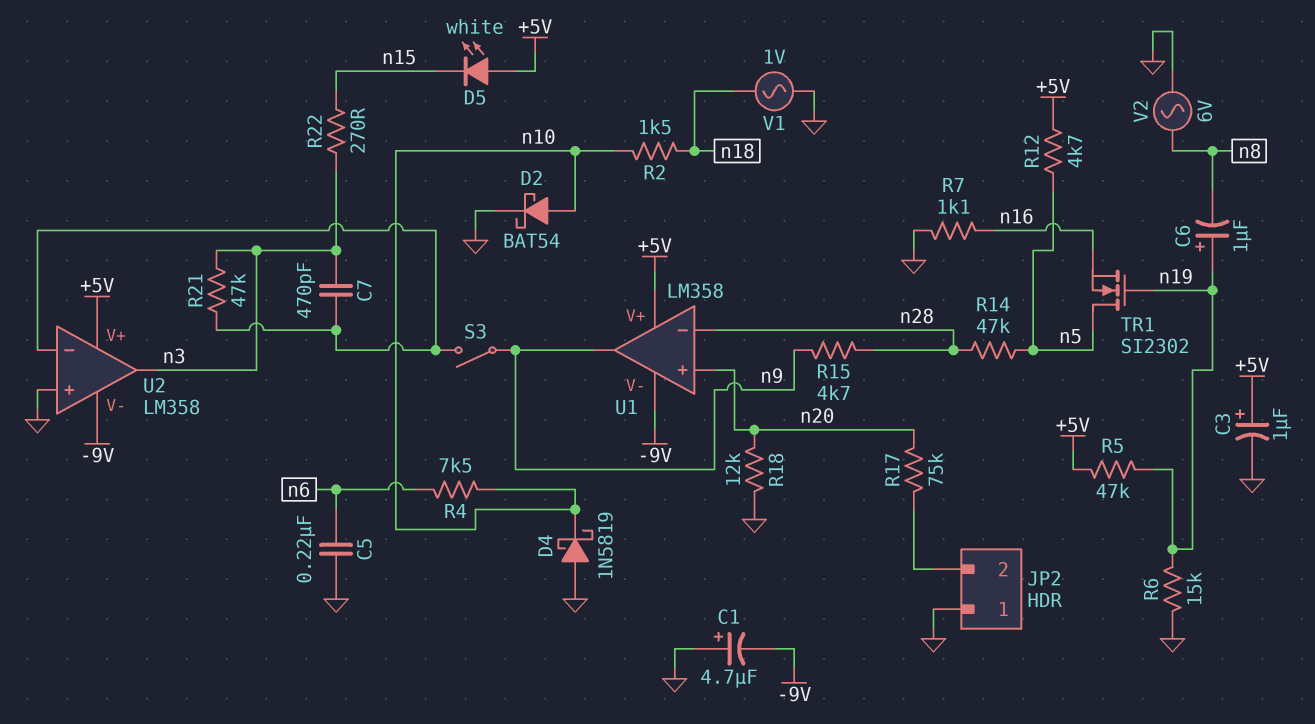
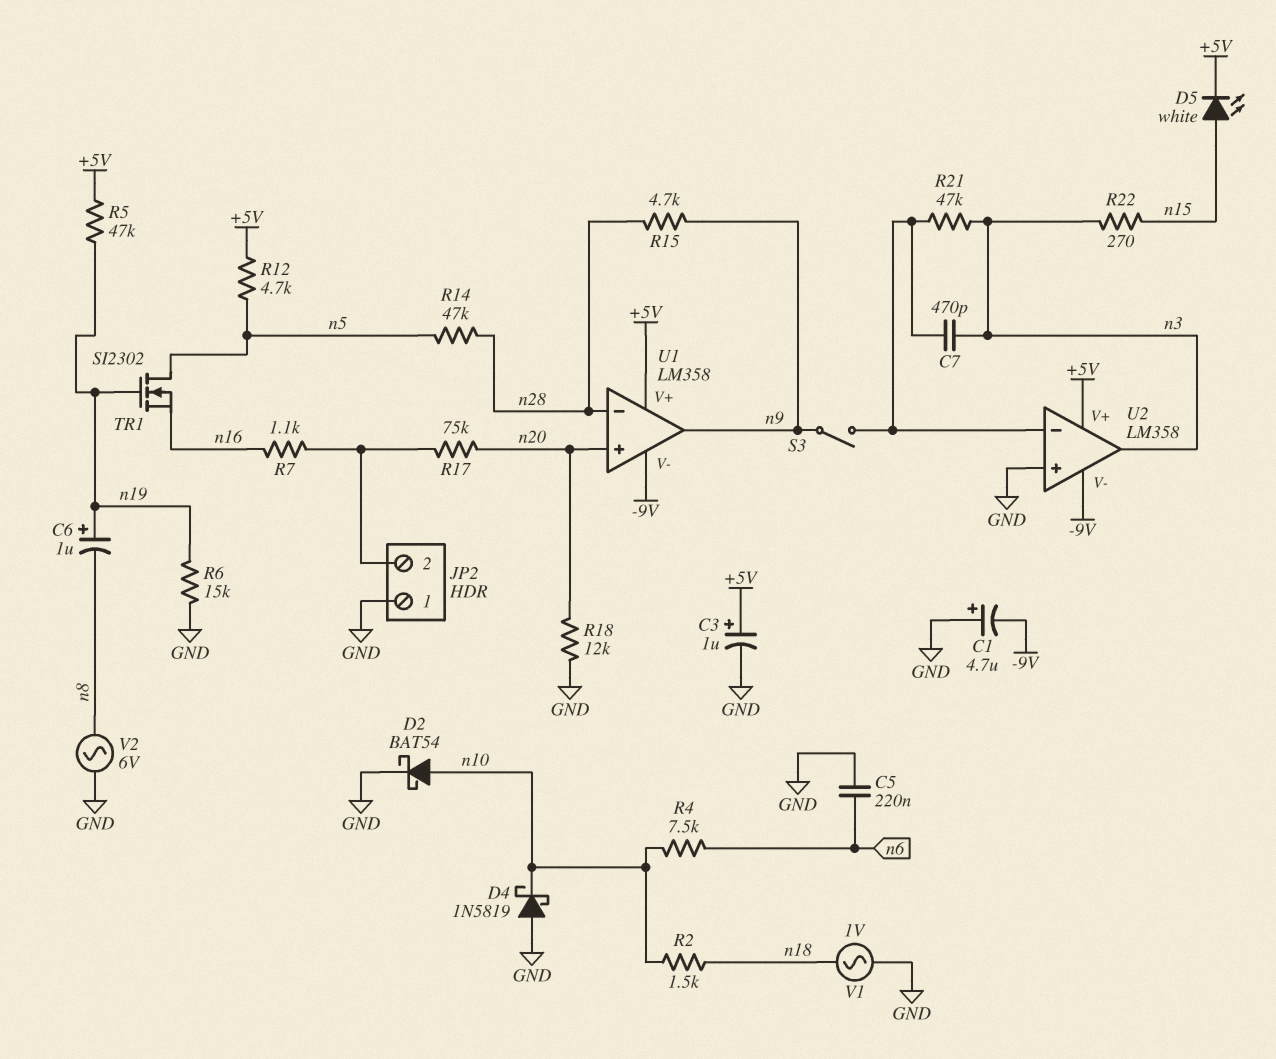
D5: LED white (A +5V, K n15) -> LED white (A n15, K +5V)
R7: 1.1k (GND, n16) -> 1.1k (JP2/2, n16)

